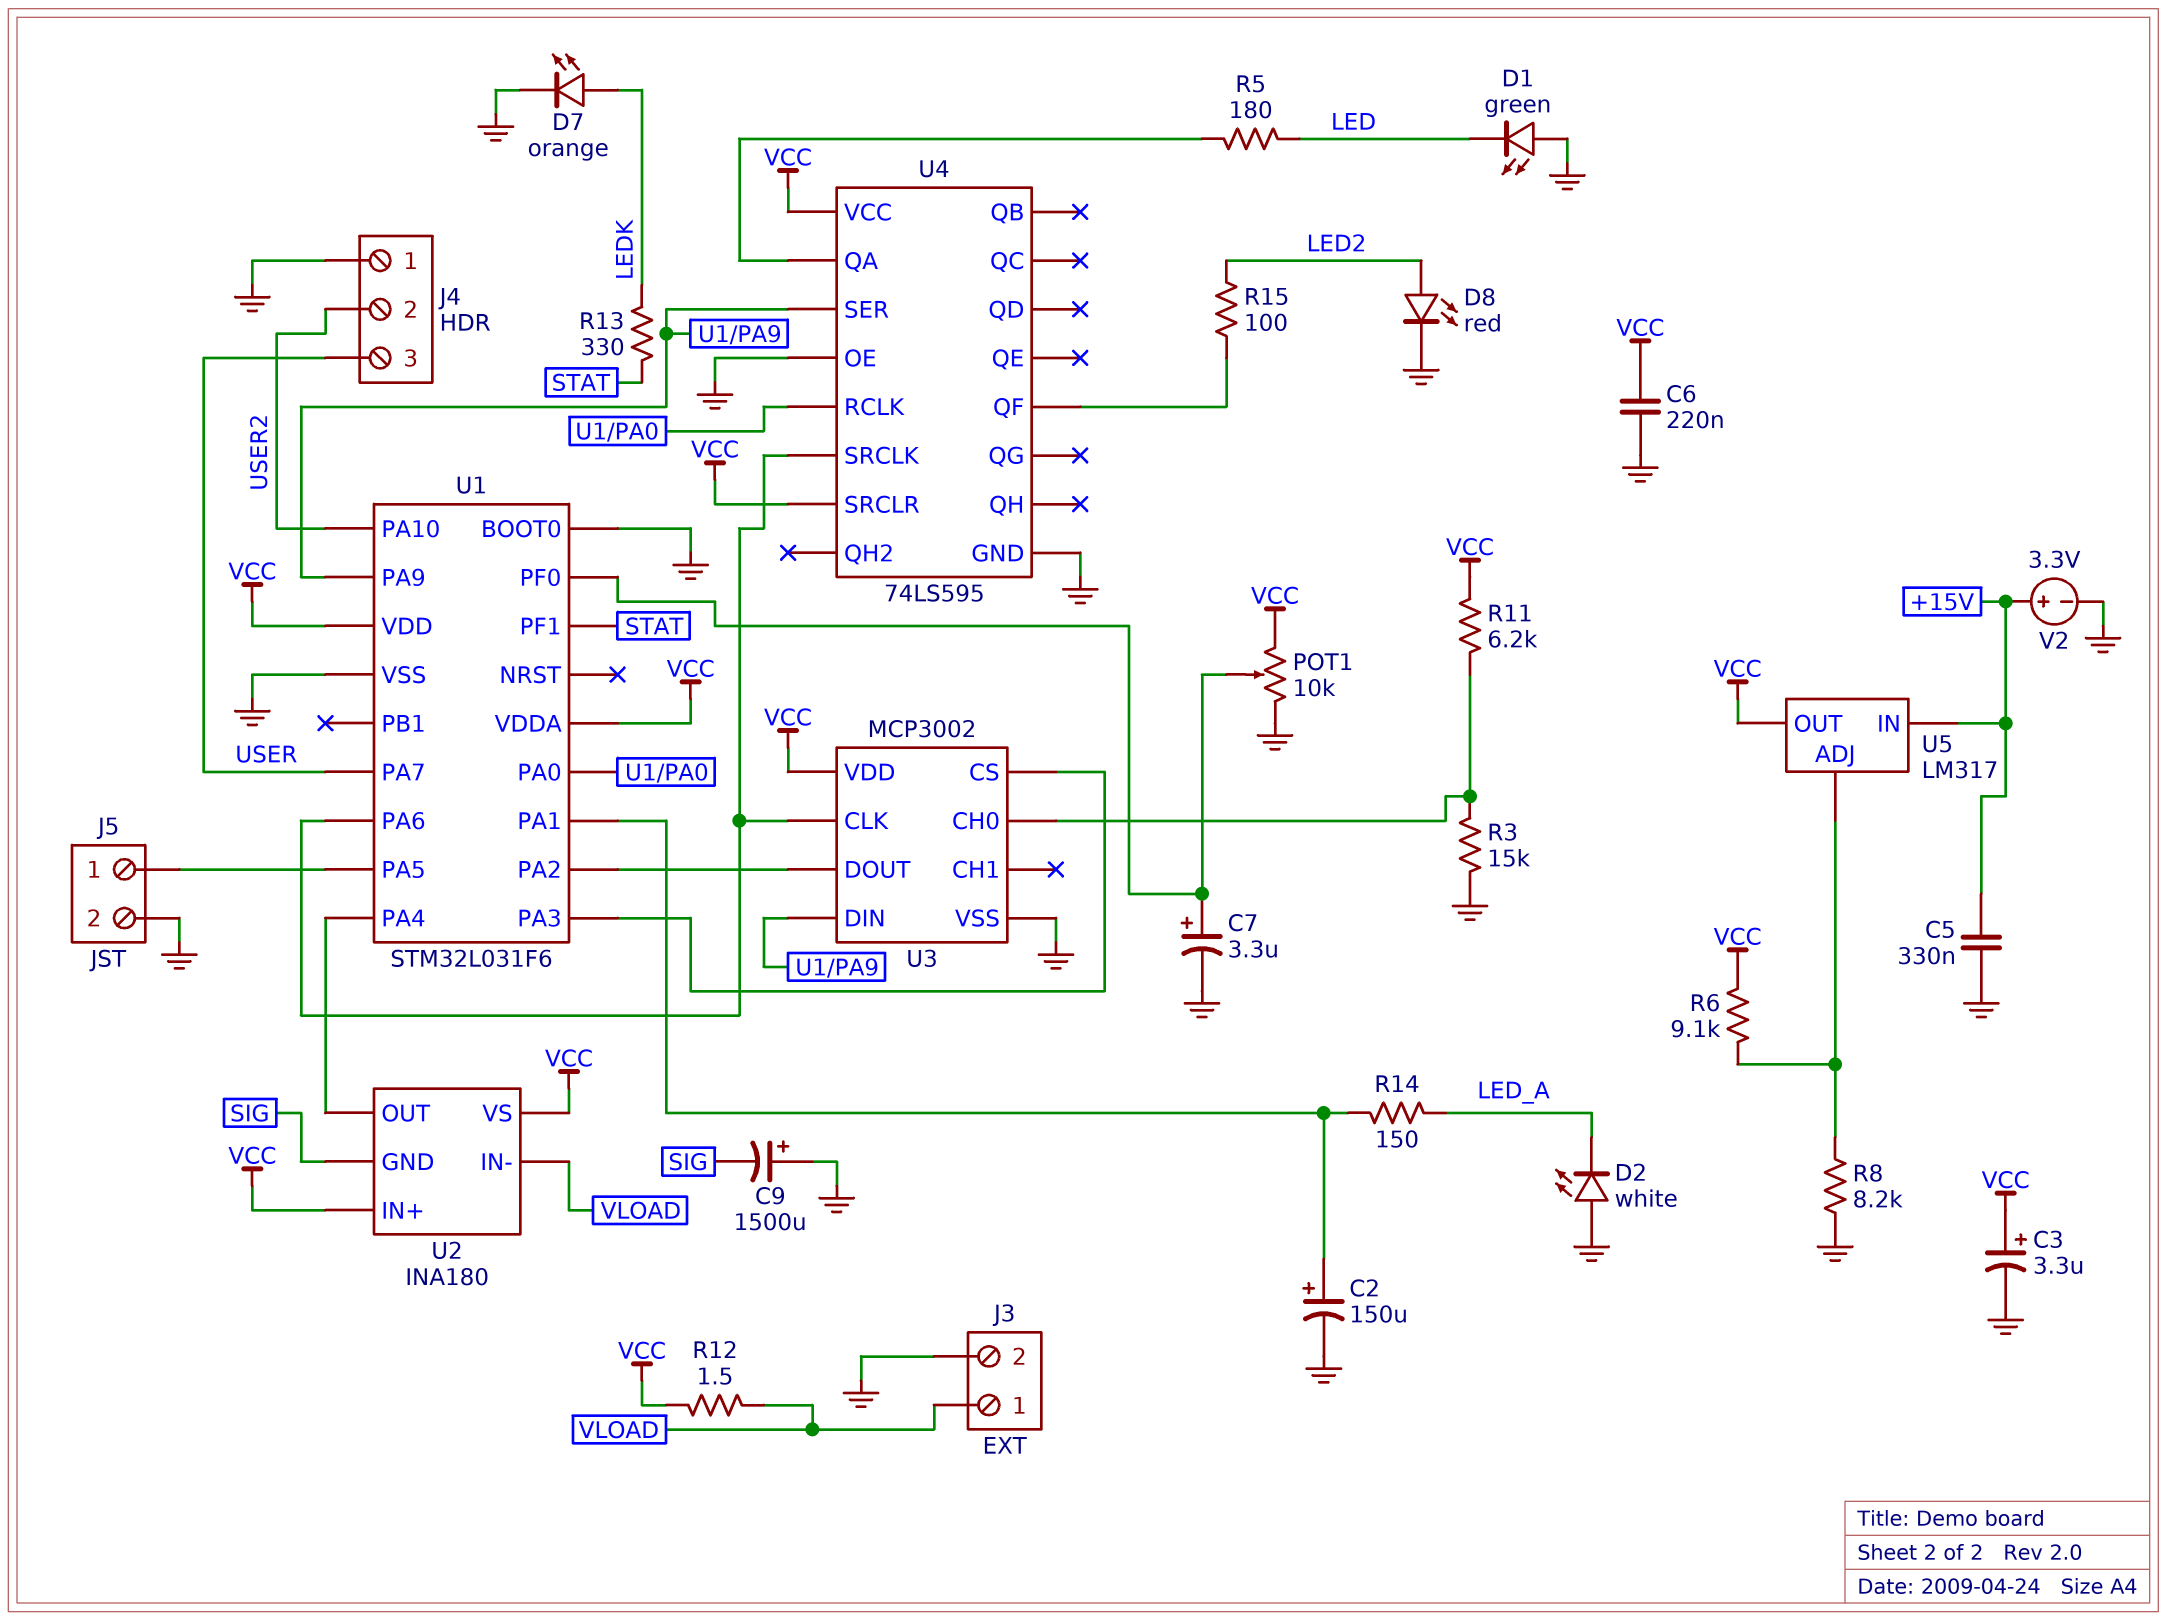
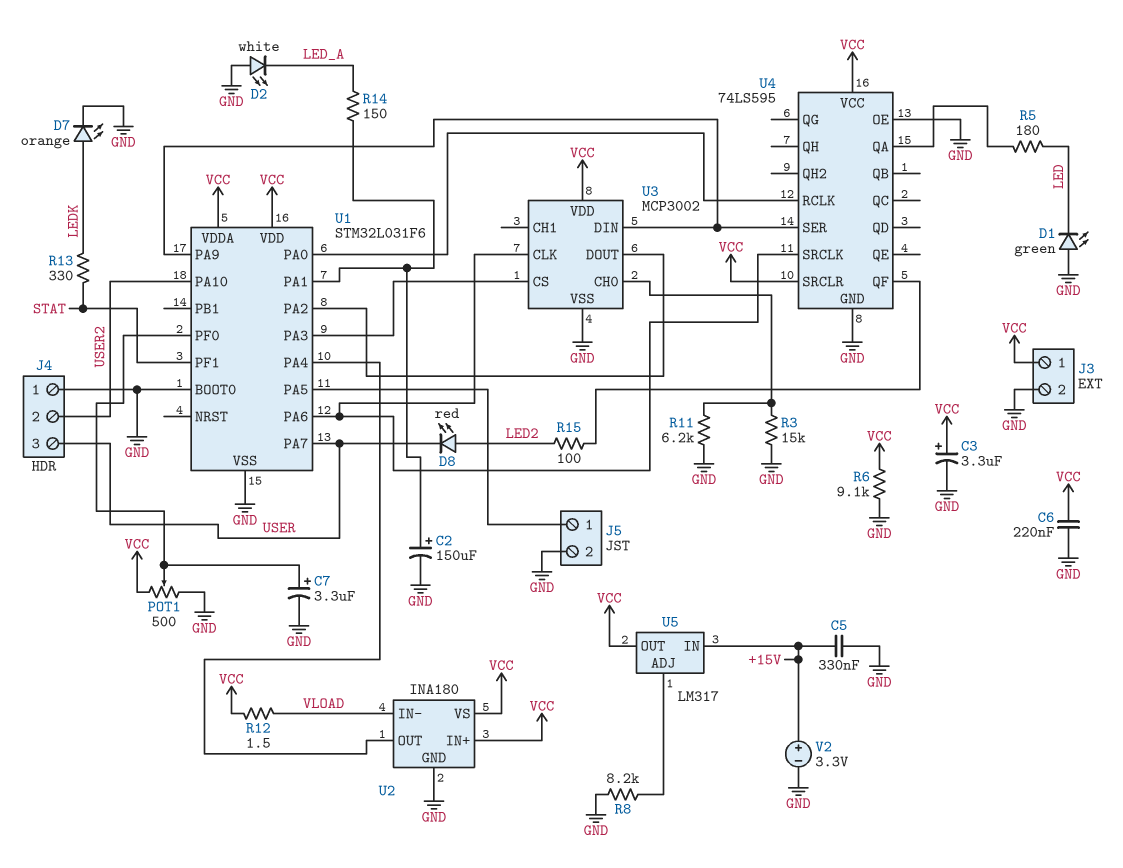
C9: 1500uF (plus GND, minus SIG) -> none
D8: LED red (A LED2, K GND) -> LED red (A LED2, K USER)
J3 pin 1: VLOAD -> VCC
POT1: 10k (GND, VCC, wiper U1/PF0) -> 500 (GND, VCC, wiper U1/PF0)
R6: 9.1k (U5/ADJ, VCC) -> 9.1k (GND, VCC)
R11: 6.2k (U3/CH0, VCC) -> 6.2k (GND, U3/CH0)
U2 pin GND: SIG -> GND

